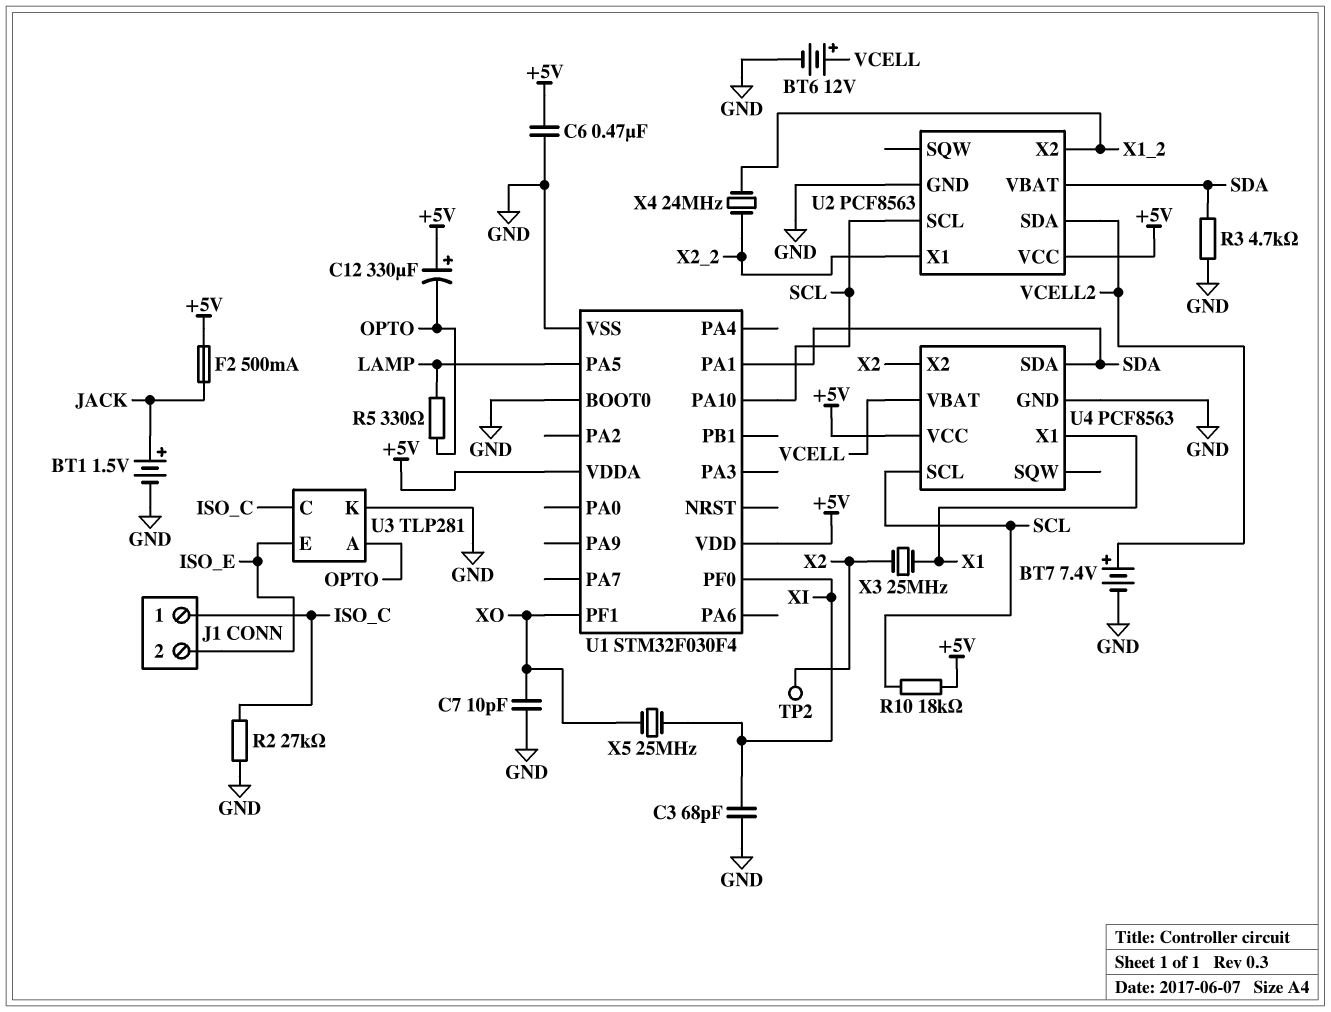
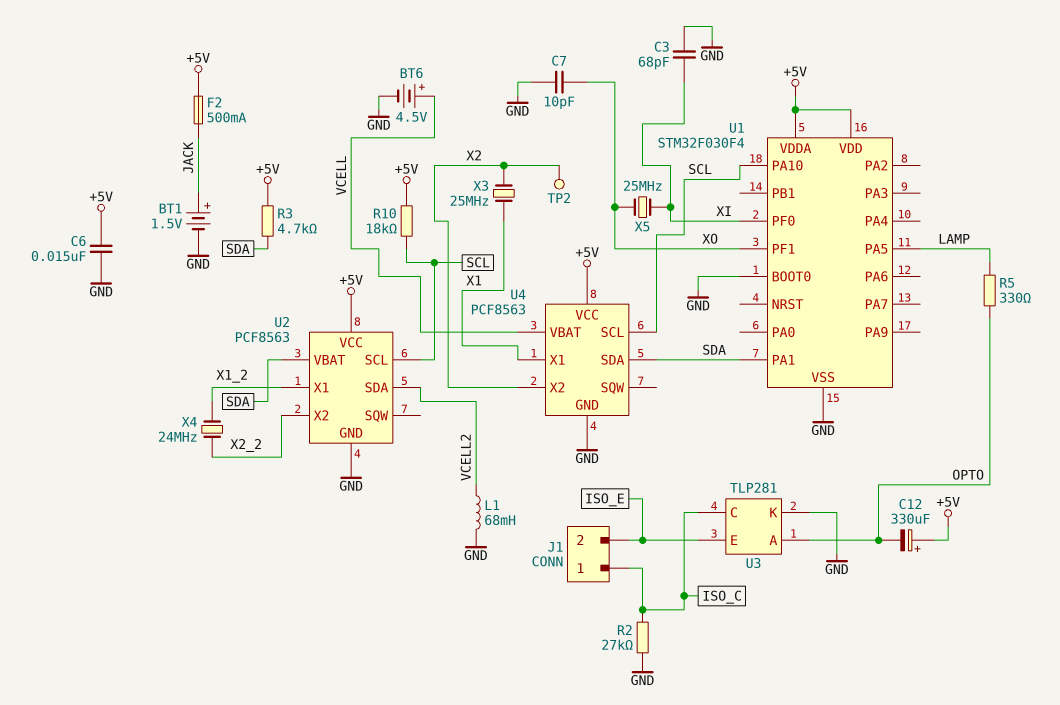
BT6: 12V (plus VCELL, minus GND) -> 4.5V (plus VCELL, minus GND)
BT7: 7.4V (plus VCELL2, minus GND) -> none
C6: 470nF (+5V, GND) -> 15nF (+5V, GND)
L1: none -> 68mH (GND, VCELL2)
R3: 4.7k (GND, SDA) -> 4.7k (+5V, SDA)
U2 pin X1: X2_2 -> X1_2
U2 pin X2: X1_2 -> X2_2

